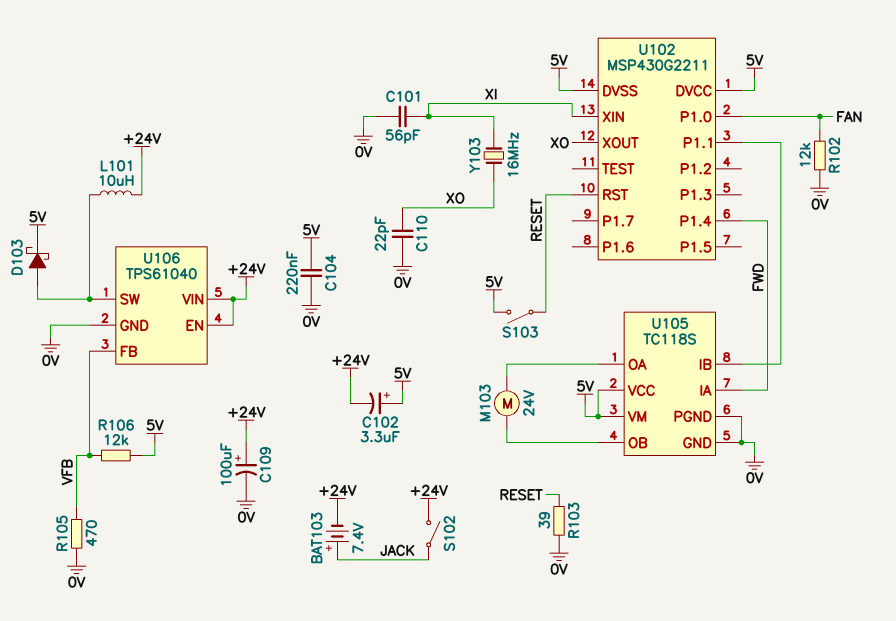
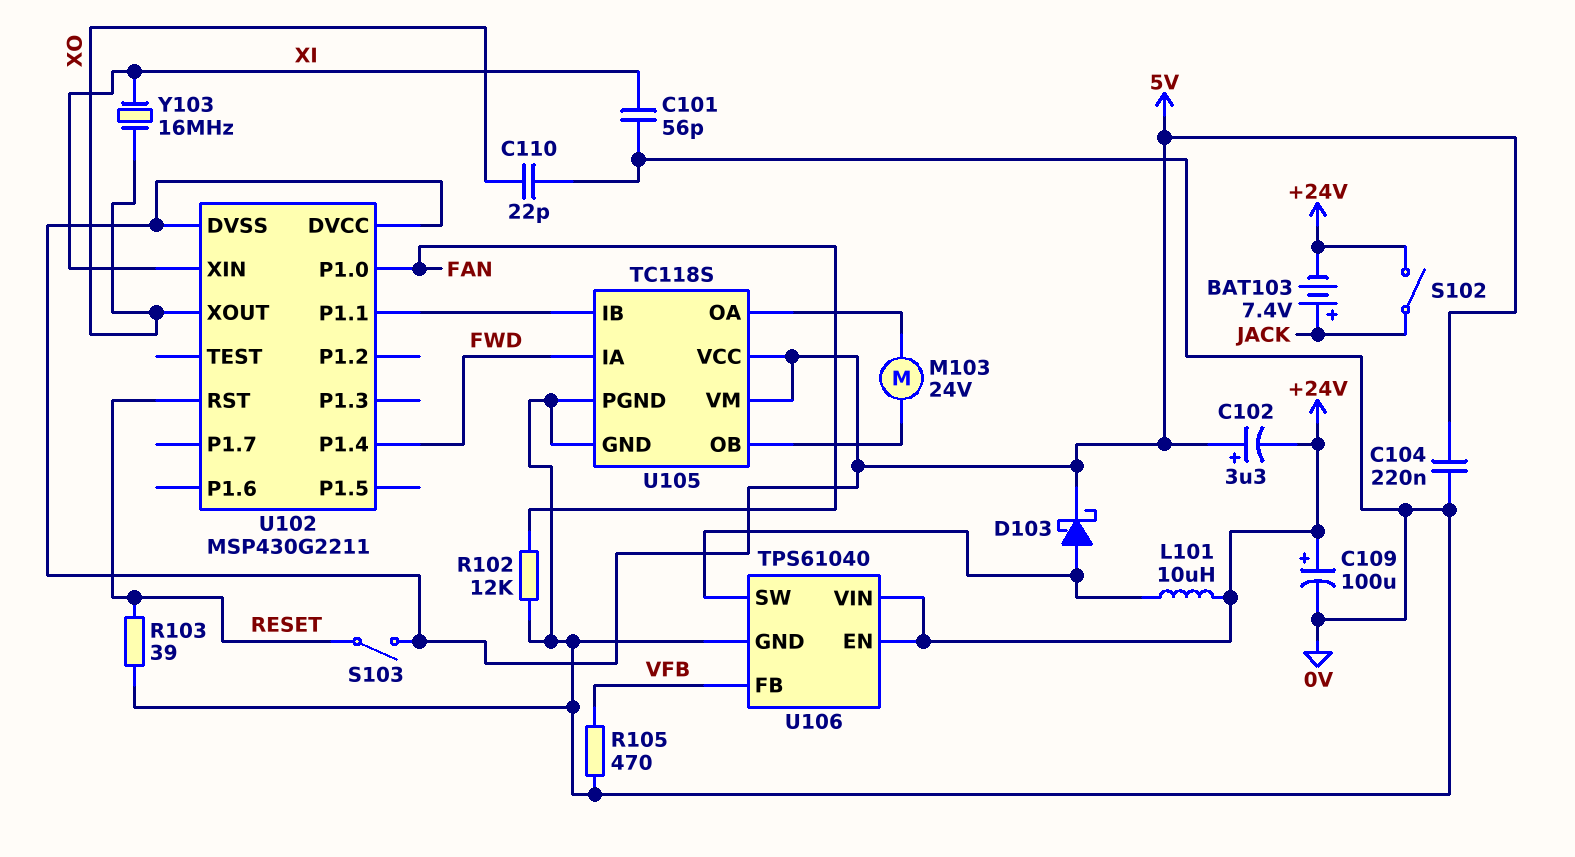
R106: 12k (5V, VFB) -> none

